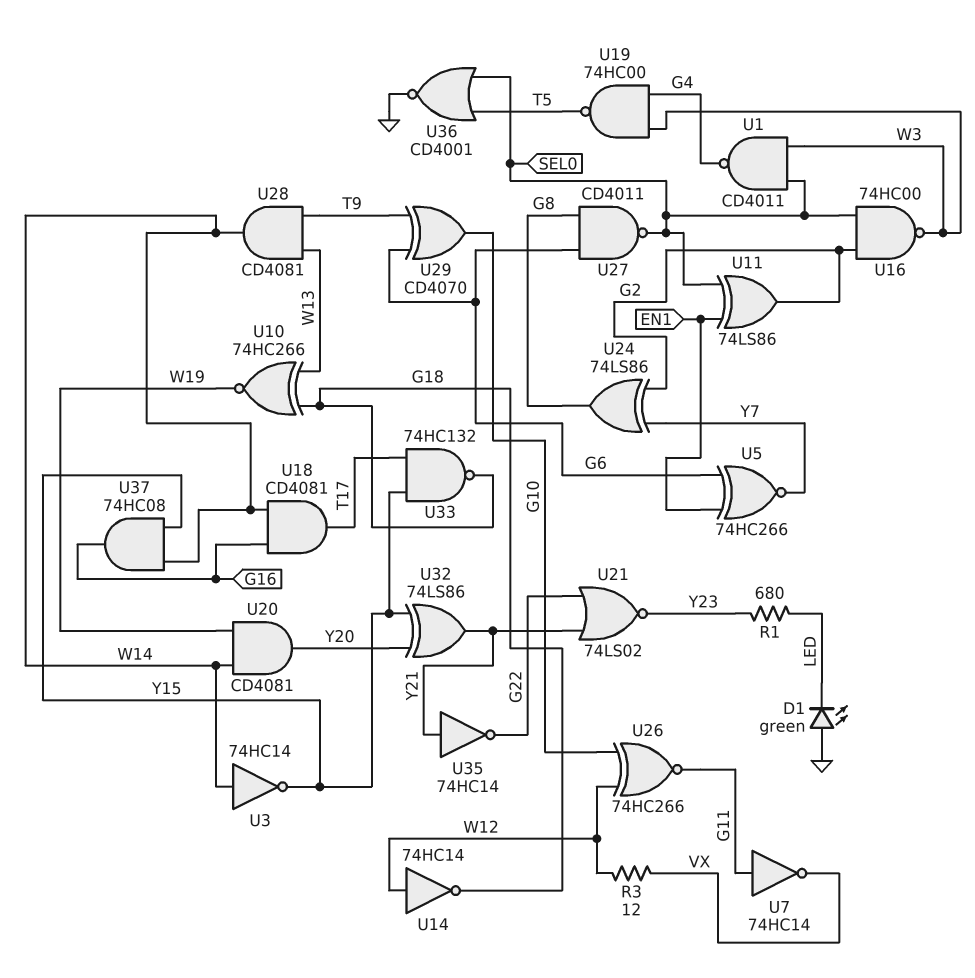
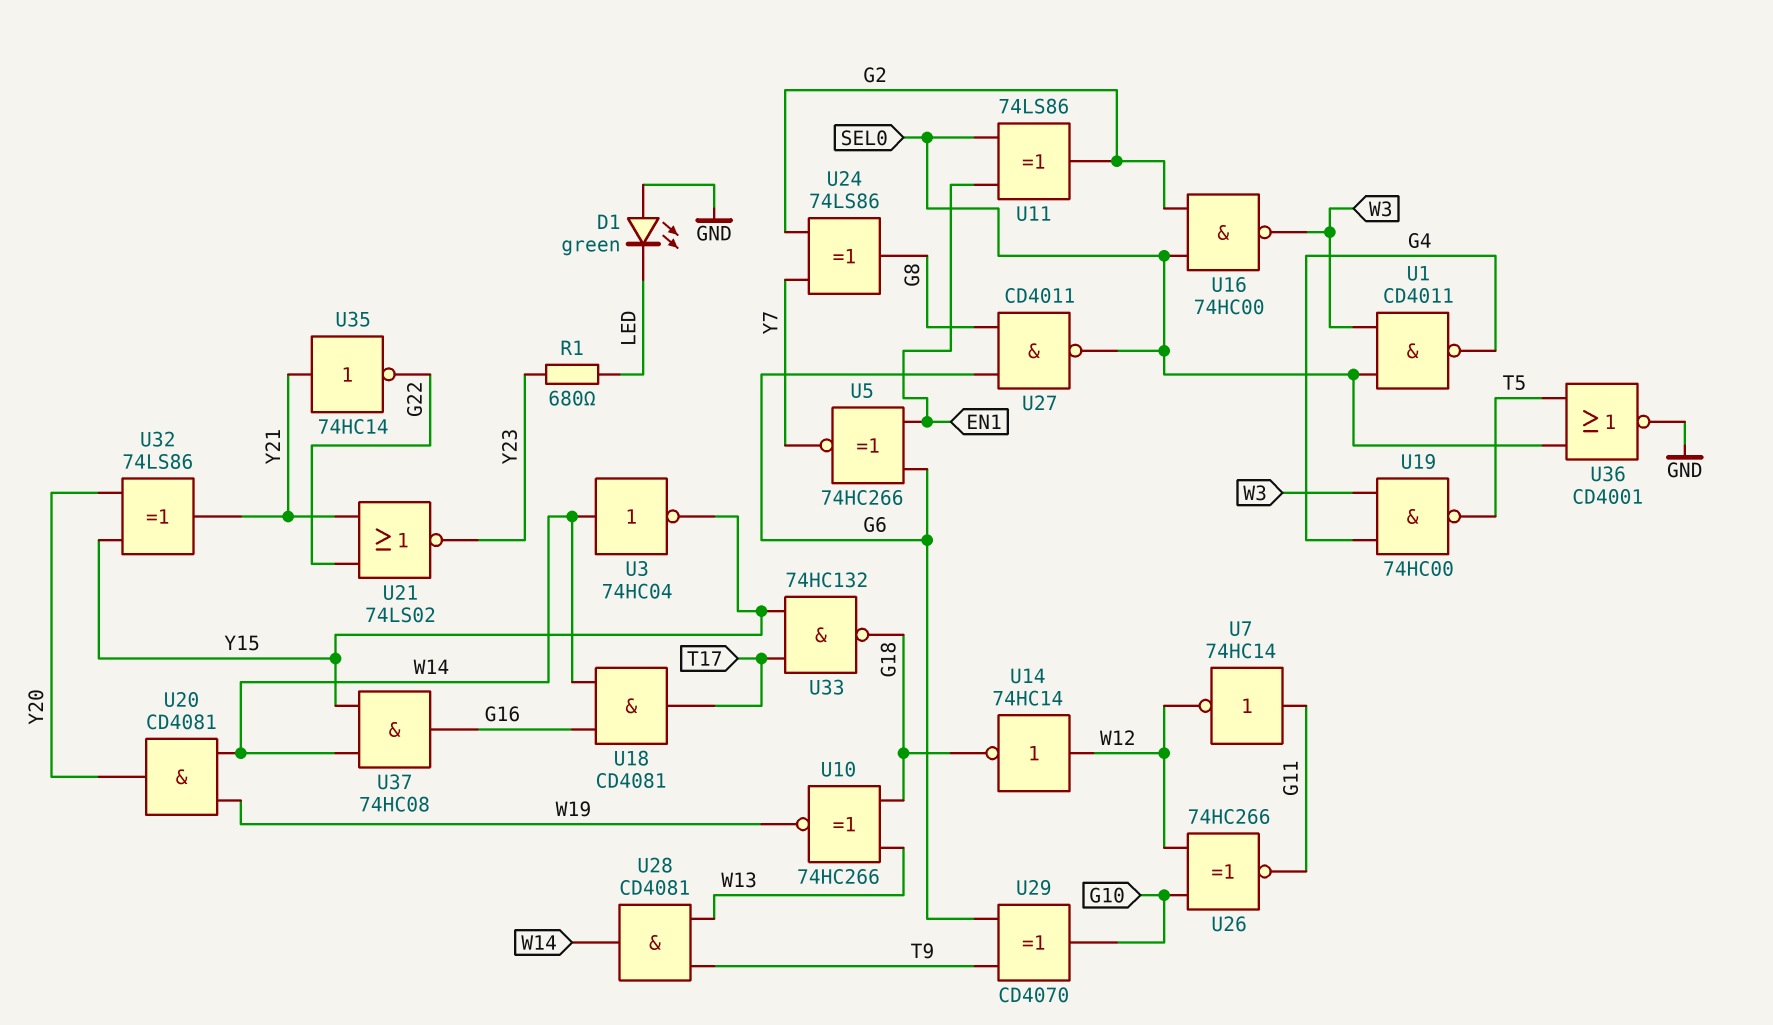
R3: 12 (VX, W12) -> none
U3: NOT 74HC14 (in W14, out Y15) -> NOT 74HC04 (in W14, out Y15)
U7: NOT 74HC14 (in G11, out VX) -> NOT 74HC14 (in G11, out W12)

